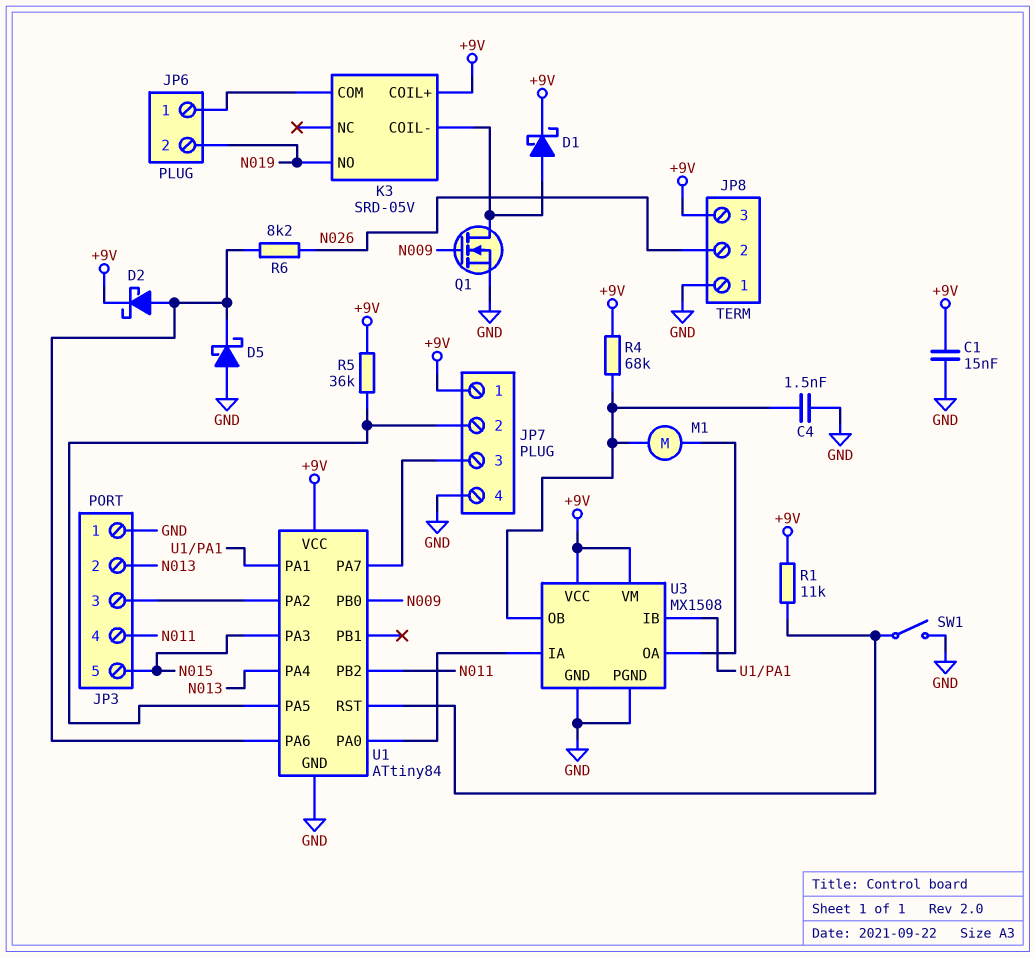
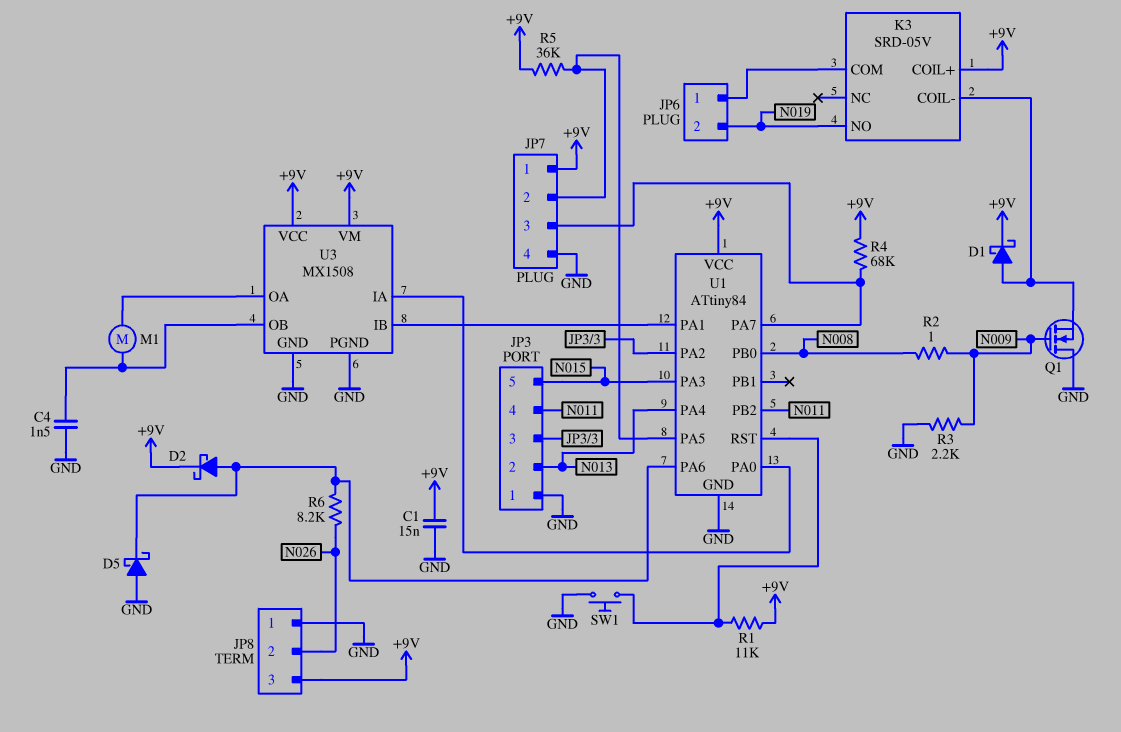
Q1: NMOS (G N009, D K3/COIL-, S GND) -> NMOS (G N009, D GND, S K3/COIL-)
R2: none -> 1 (N008, N009)
R3: none -> 2.2k (GND, N009)
R4: 68k (+9V, U3/OB) -> 68k (+9V, JP7/3)
SW1: switch (GND, U1/RST) -> button (GND, U1/RST)
U1 pin PB0: N009 -> N008

